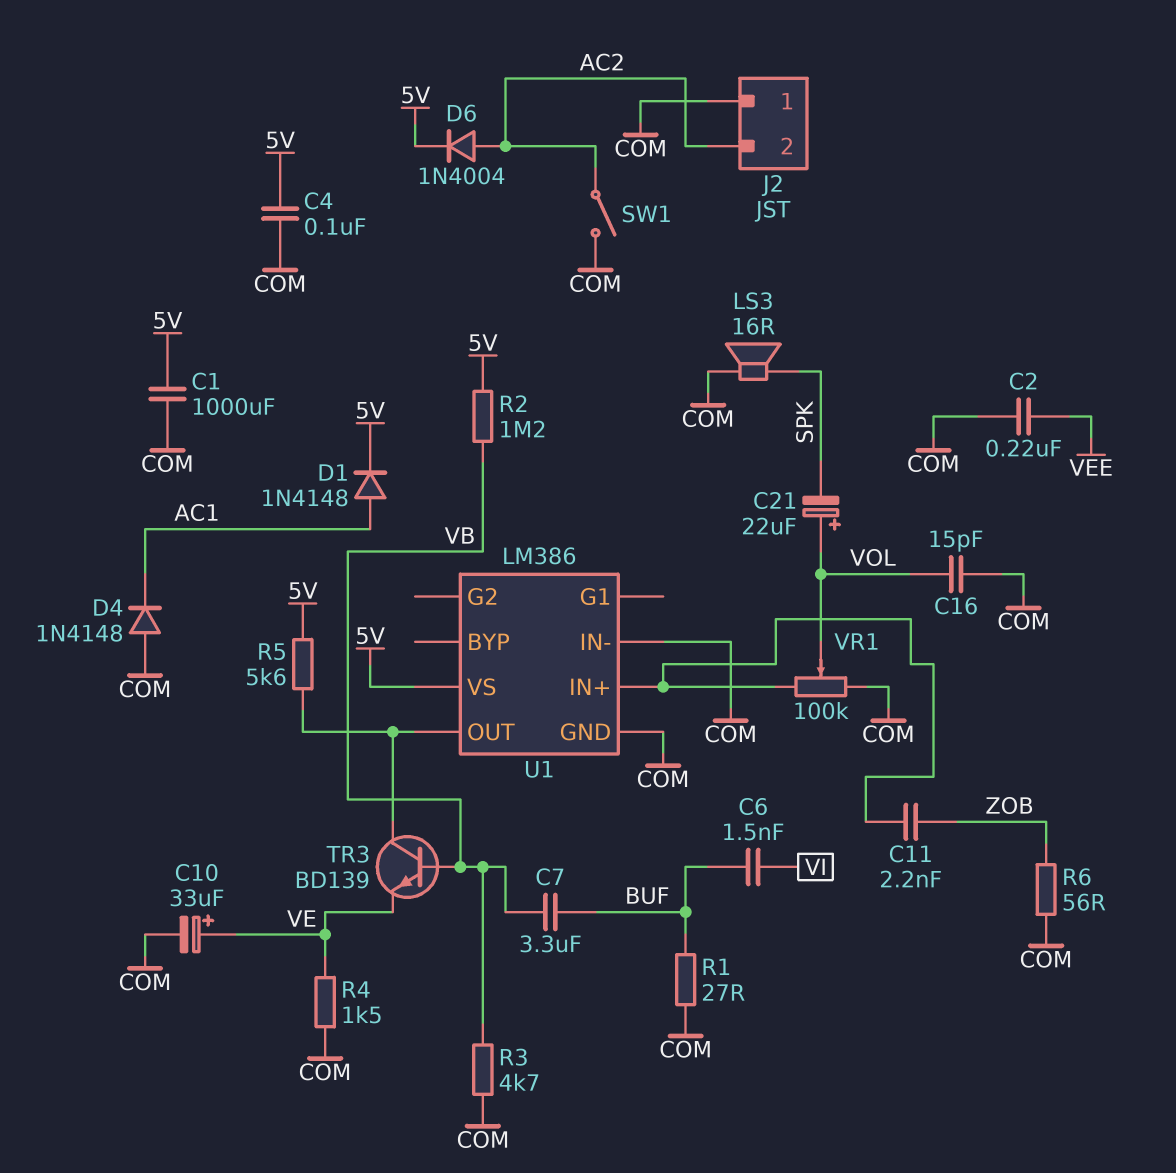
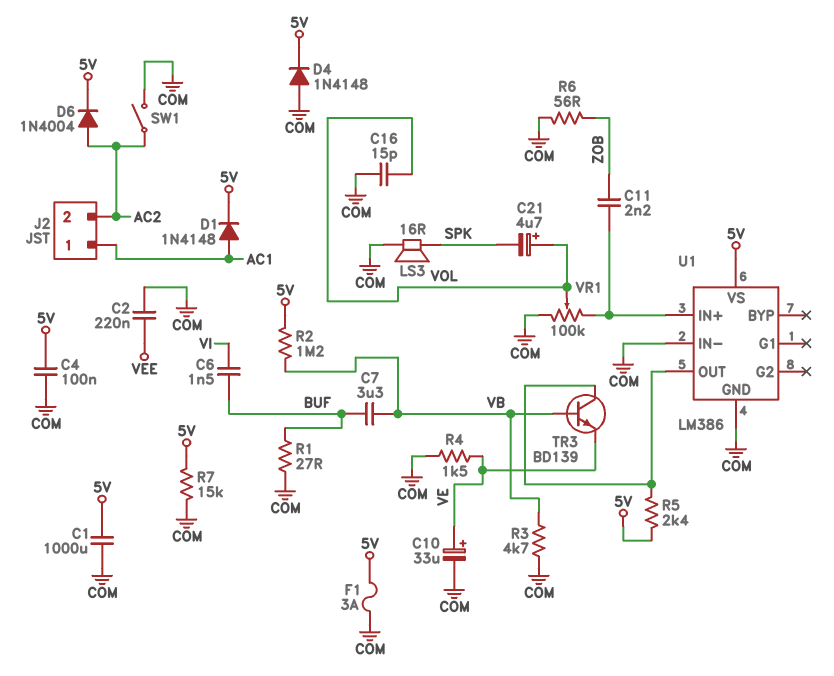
C21: 22uF (plus VOL, minus SPK) -> 4.7uF (plus VOL, minus SPK)
D4: diode 1N4148 (A COM, K AC1) -> diode 1N4148 (A COM, K 5V)
F1: none -> 3A (5V, COM)
J2 pin 1: COM -> AC1
R5: 5.6k (5V, U1/OUT) -> 2.4k (5V, U1/OUT)
R7: none -> 15k (5V, COM)

